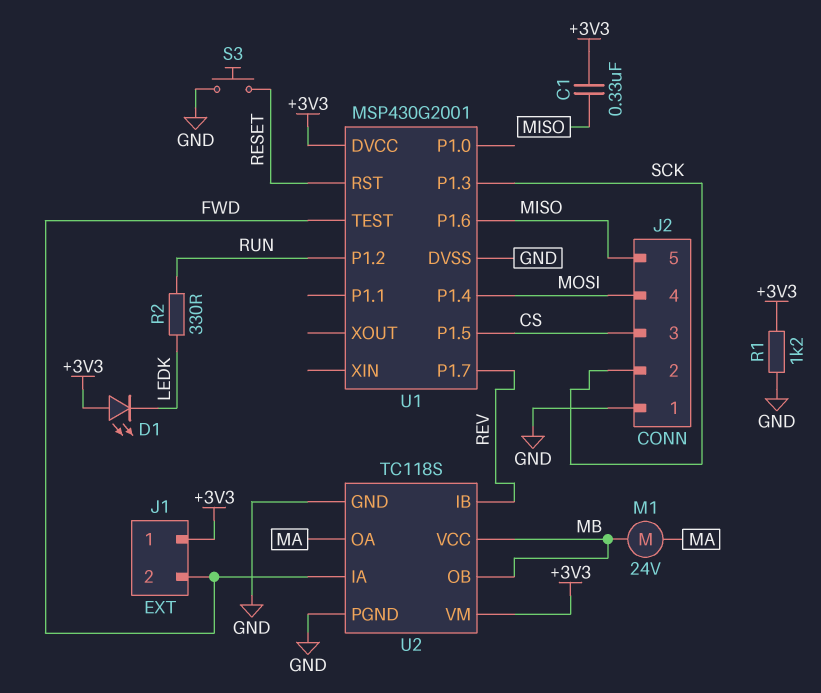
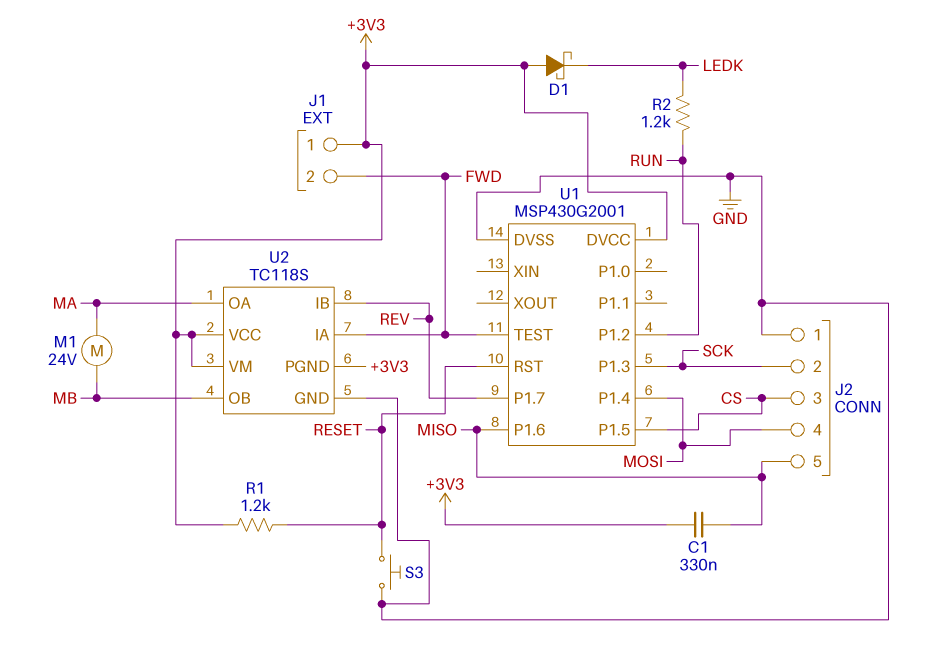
D1: LED (A +3V3, K LEDK) -> schottky (A +3V3, K LEDK)
R1: 1.2k (+3V3, GND) -> 1.2k (+3V3, RESET)
R2: 330 (LEDK, RUN) -> 1.2k (LEDK, RUN)
U2 pin PGND: GND -> +3V3
U2 pin VCC: MB -> +3V3

